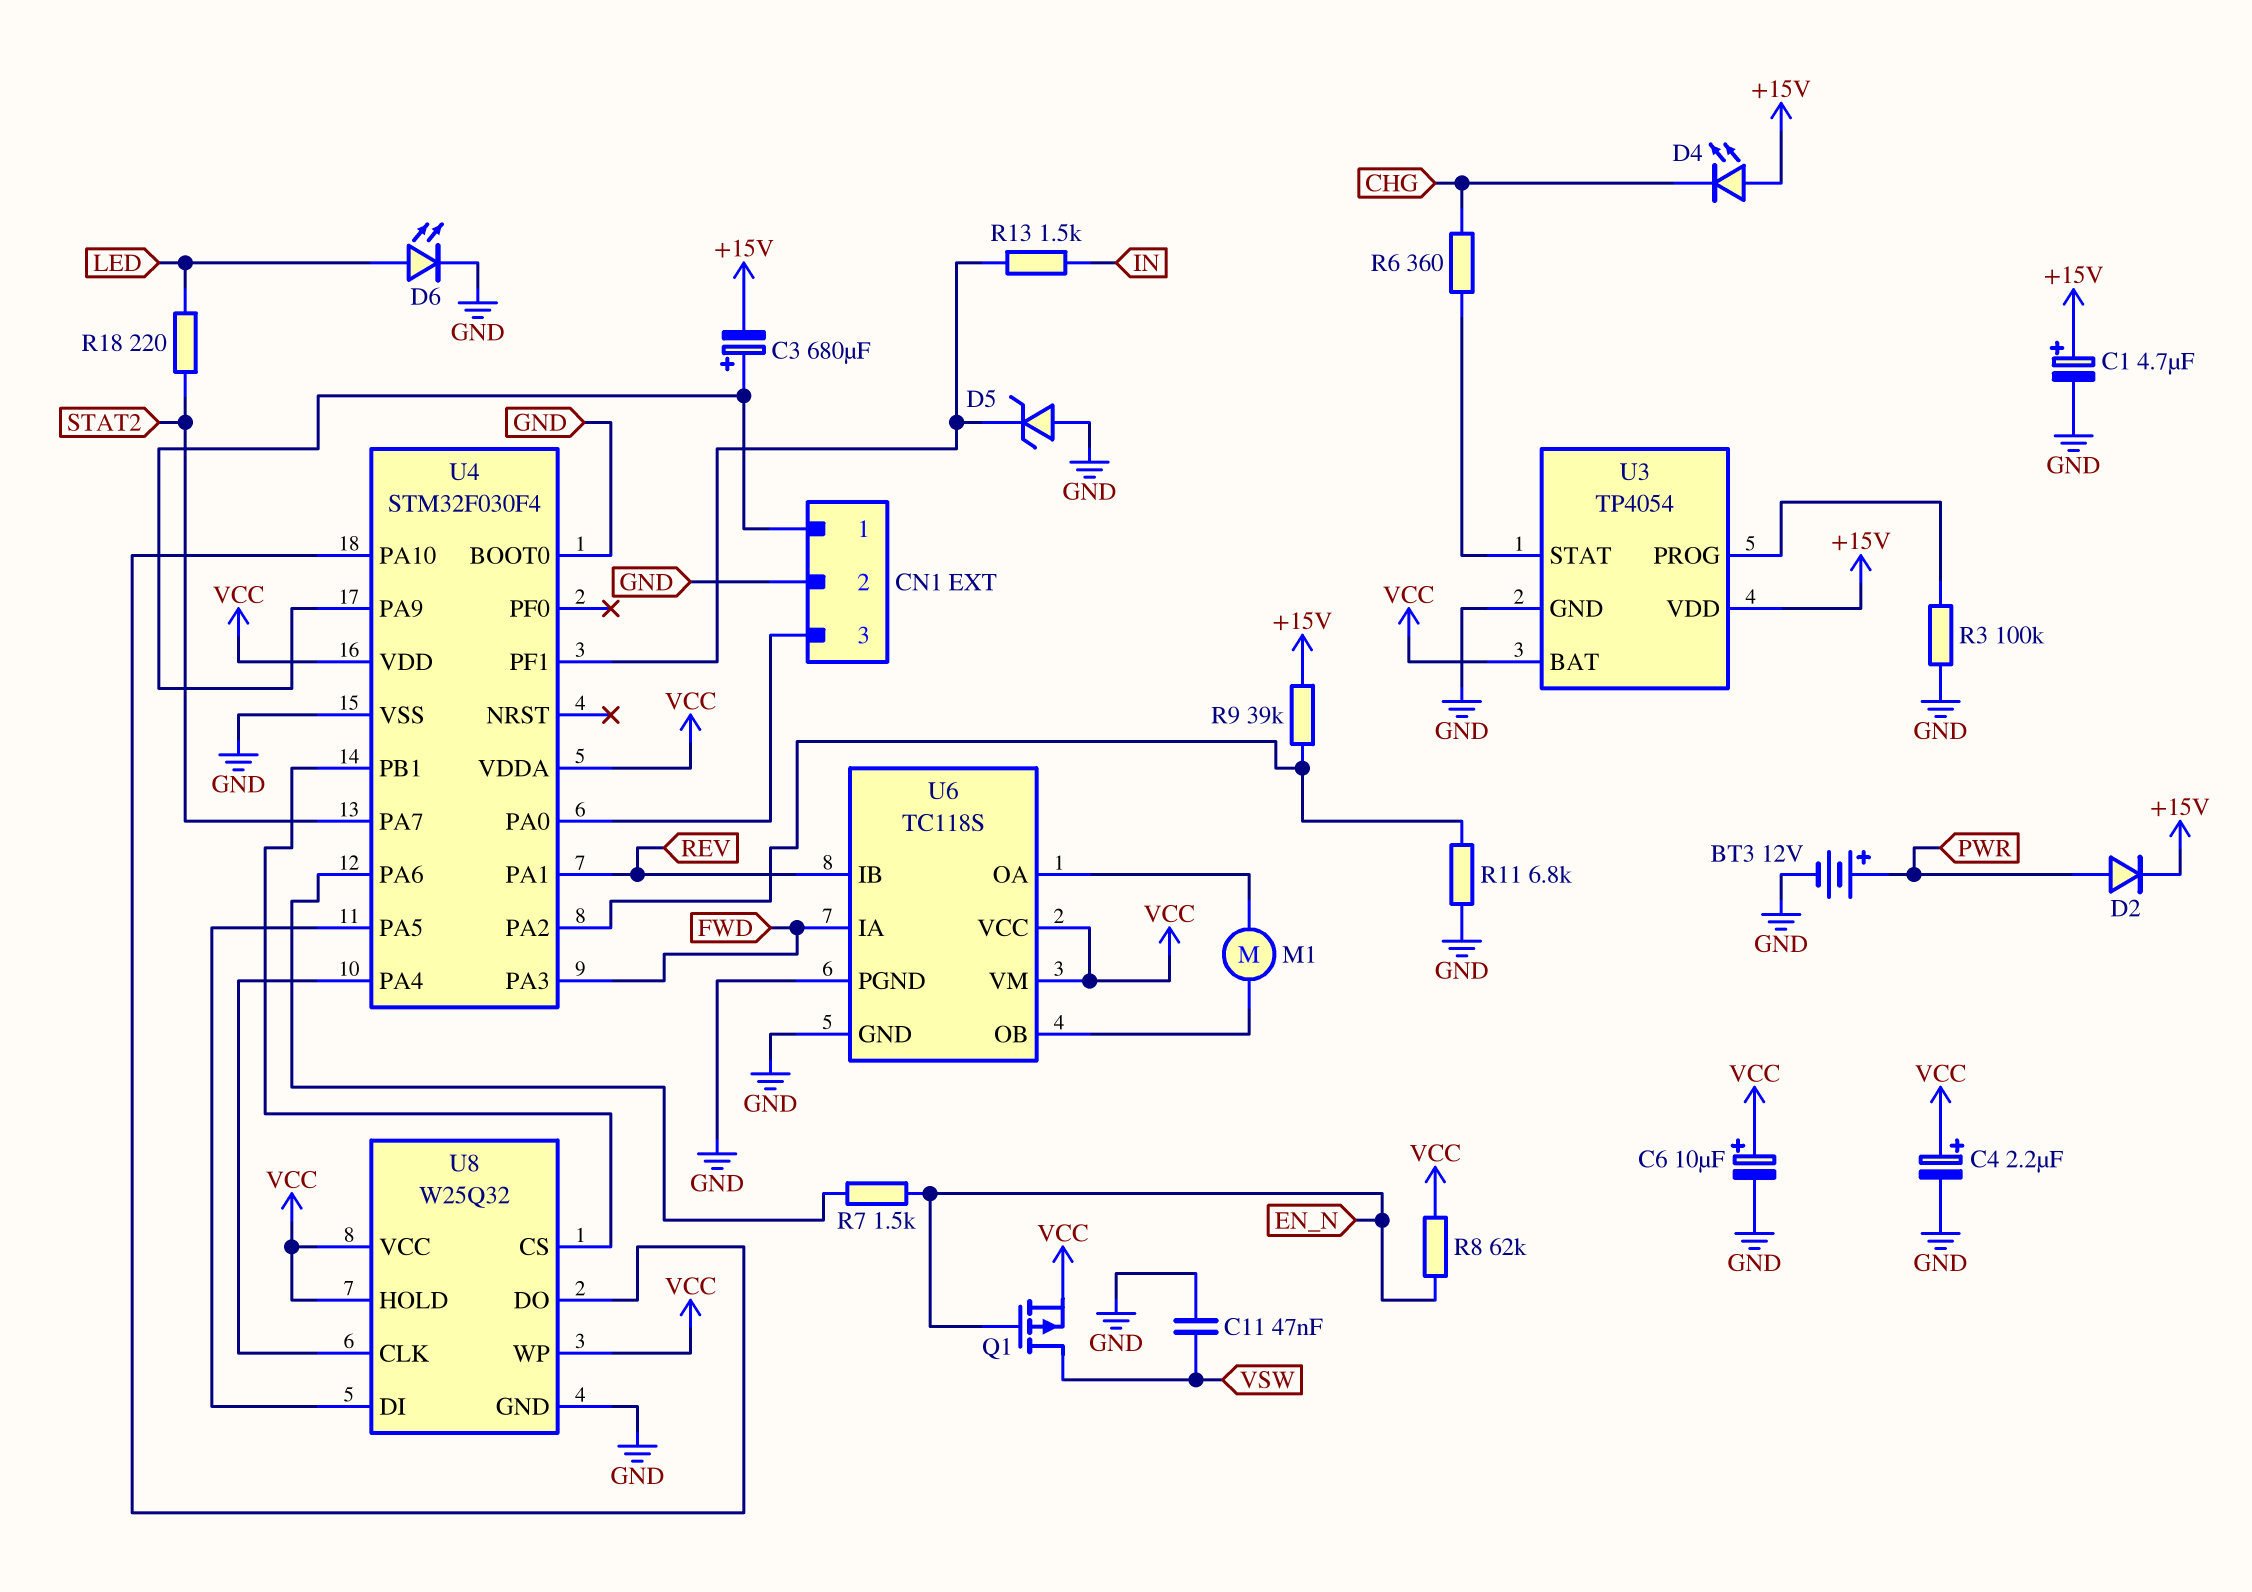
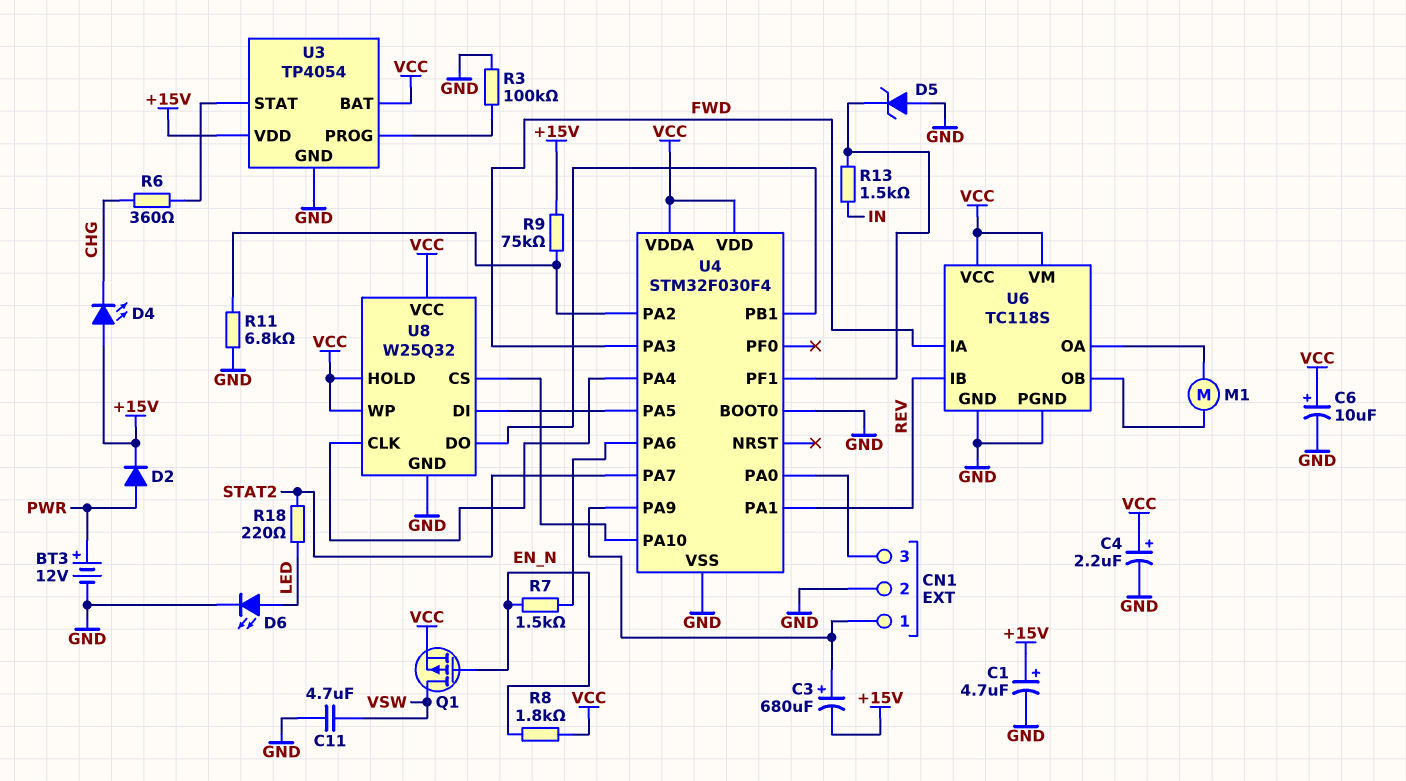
C11: 47nF (GND, VSW) -> 4.7uF (GND, VSW)
R8: 62k (EN_N, VCC) -> 1.8k (EN_N, VCC)
R9: 39k (+15V, U4/PA2) -> 75k (+15V, U4/PA2)
U8 pin CS: U4/PB1 -> U4/PA10
U8 pin DO: U4/PA10 -> U4/PB1

